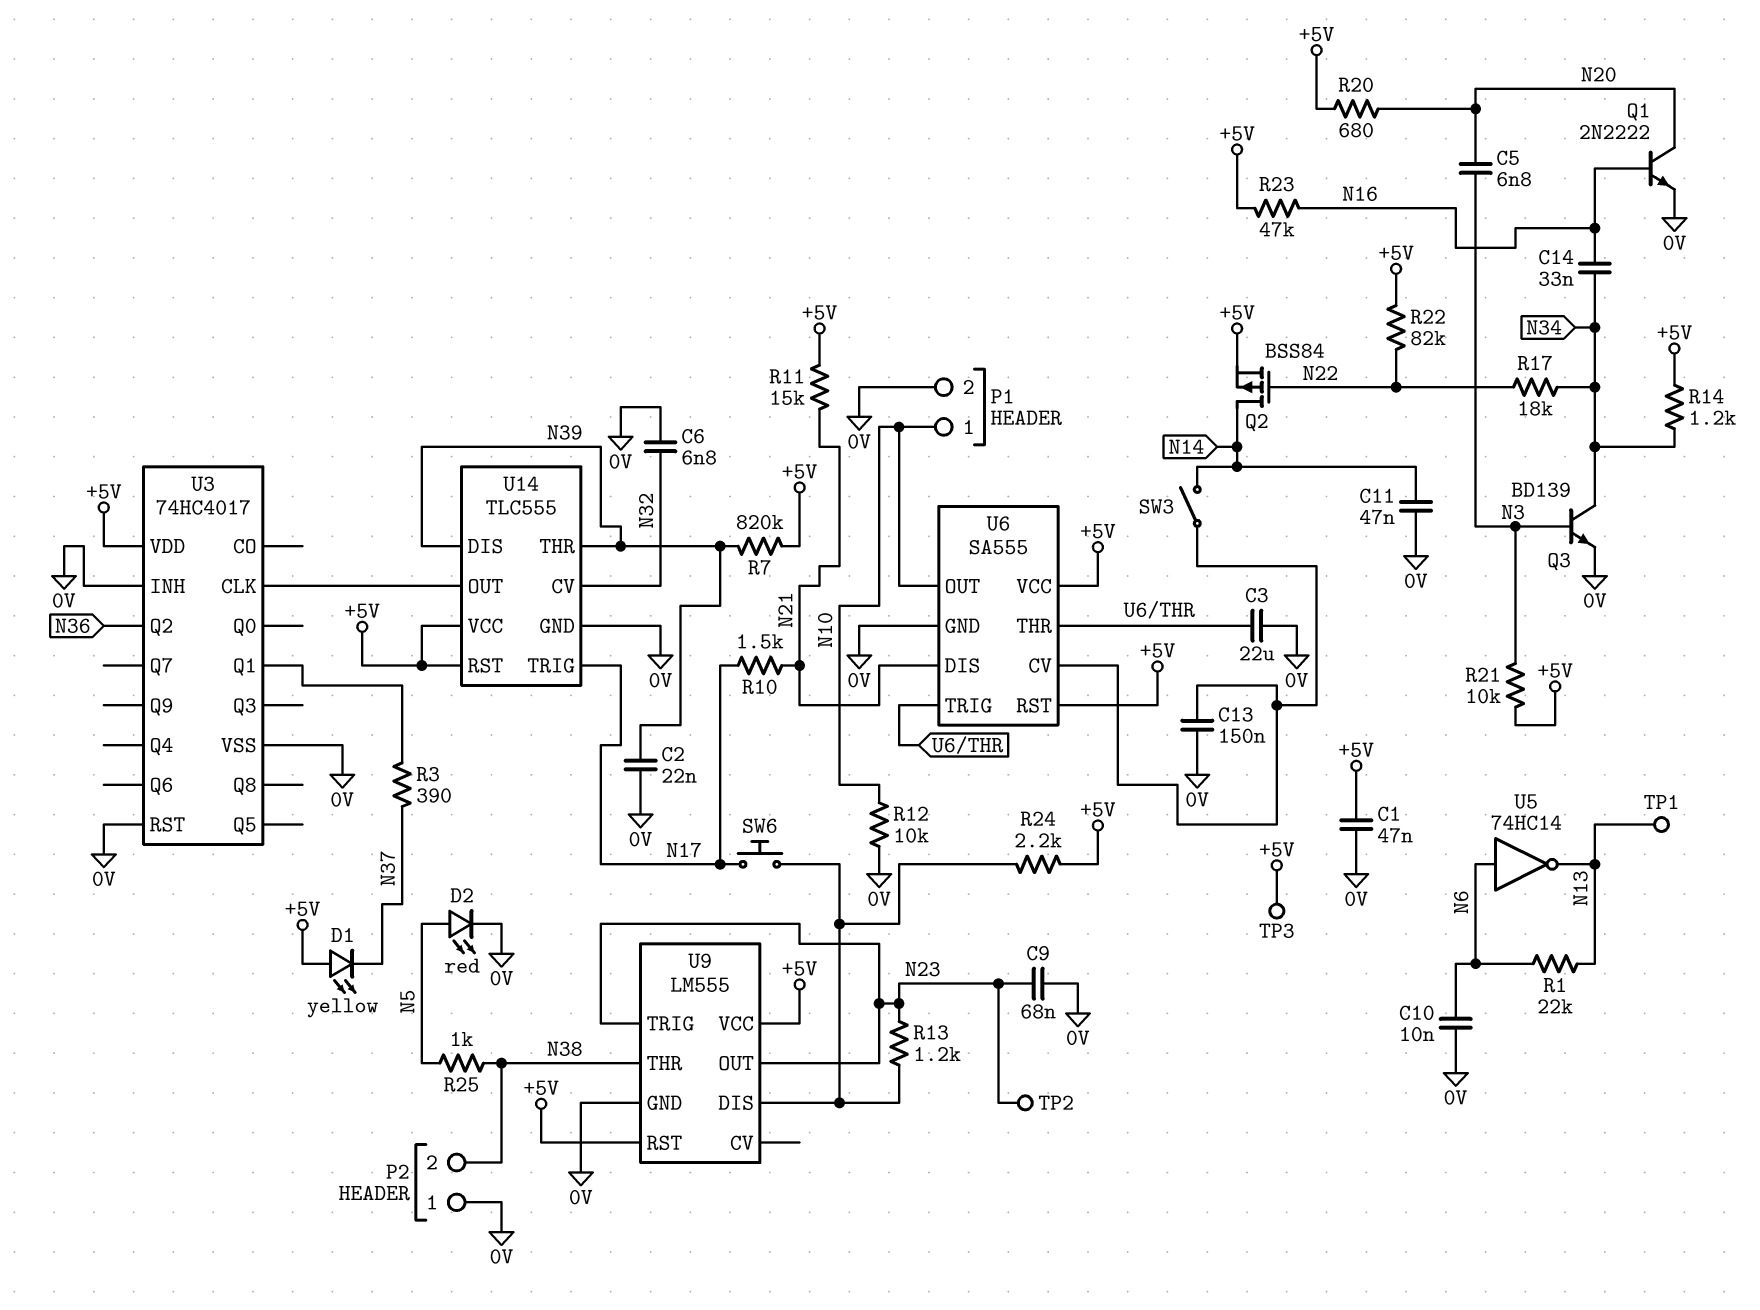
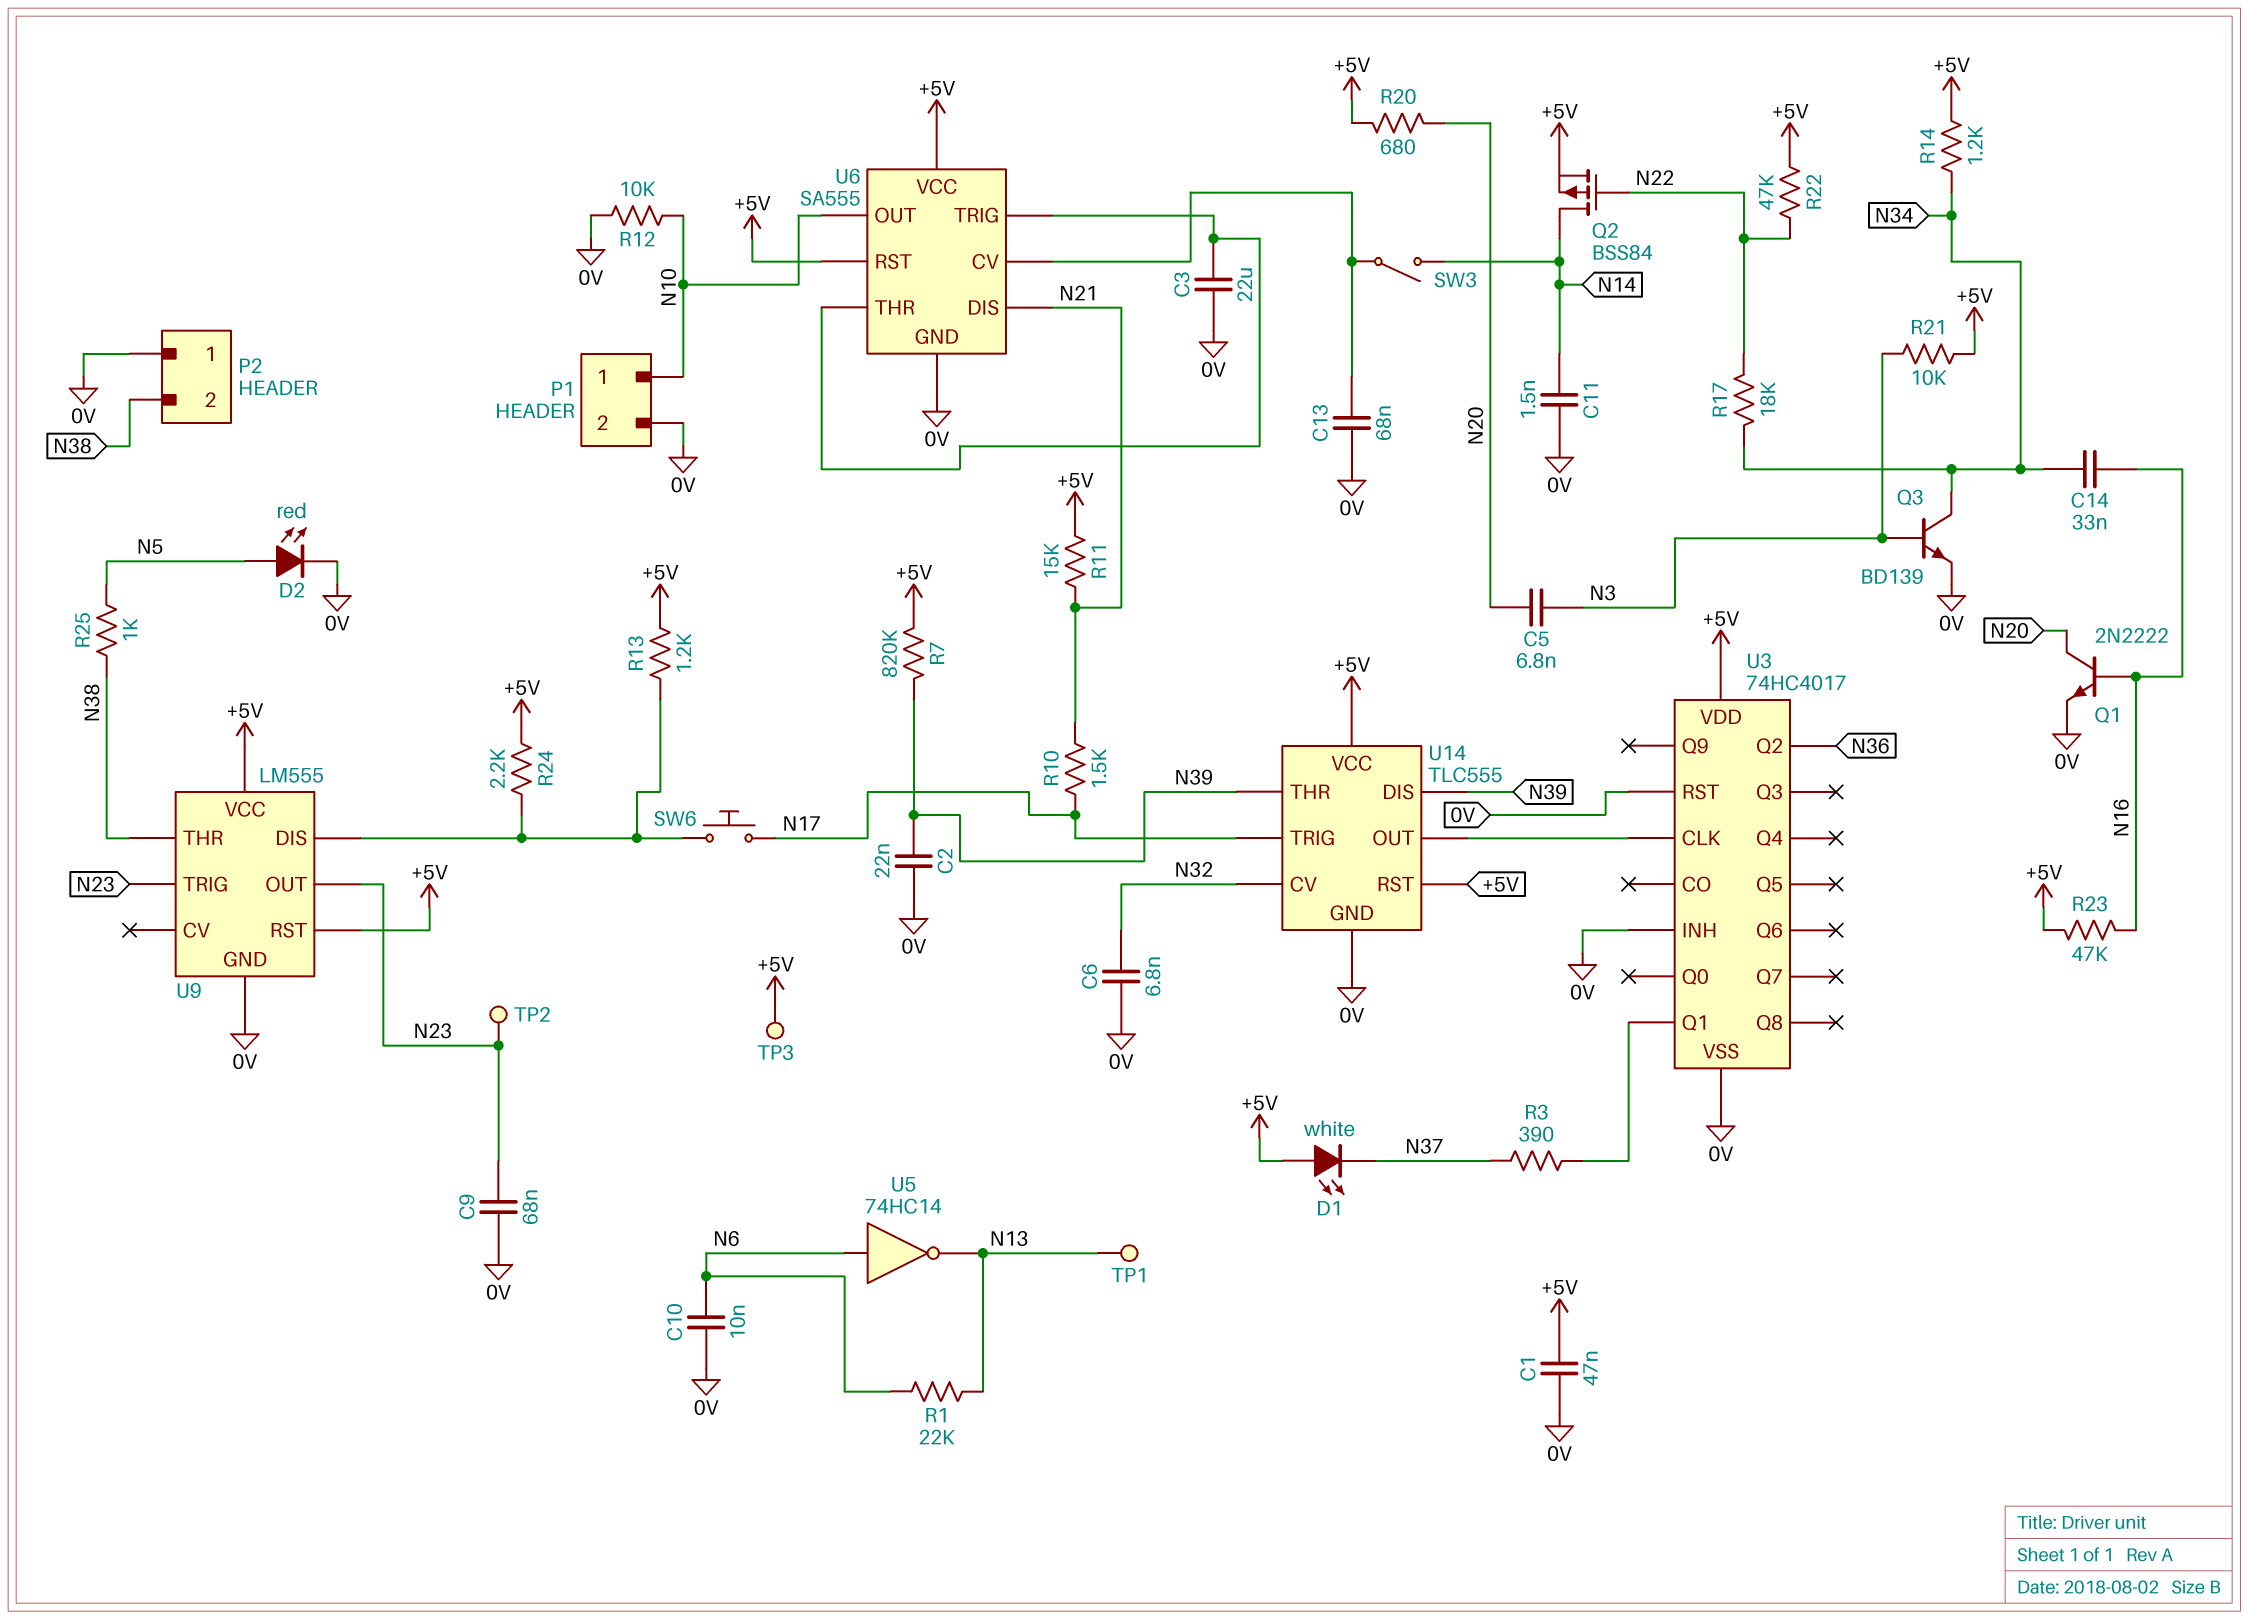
C11: 47nF (0V, N14) -> 1.5nF (0V, N14)
C13: 150nF (0V, U6/CV) -> 68nF (0V, U6/CV)
D1: LED yellow (A +5V, K N37) -> LED white (A +5V, K N37)
R13: 1.2k (N23, U9/DIS) -> 1.2k (+5V, U9/DIS)
R22: 82k (+5V, N22) -> 47k (+5V, N22)

